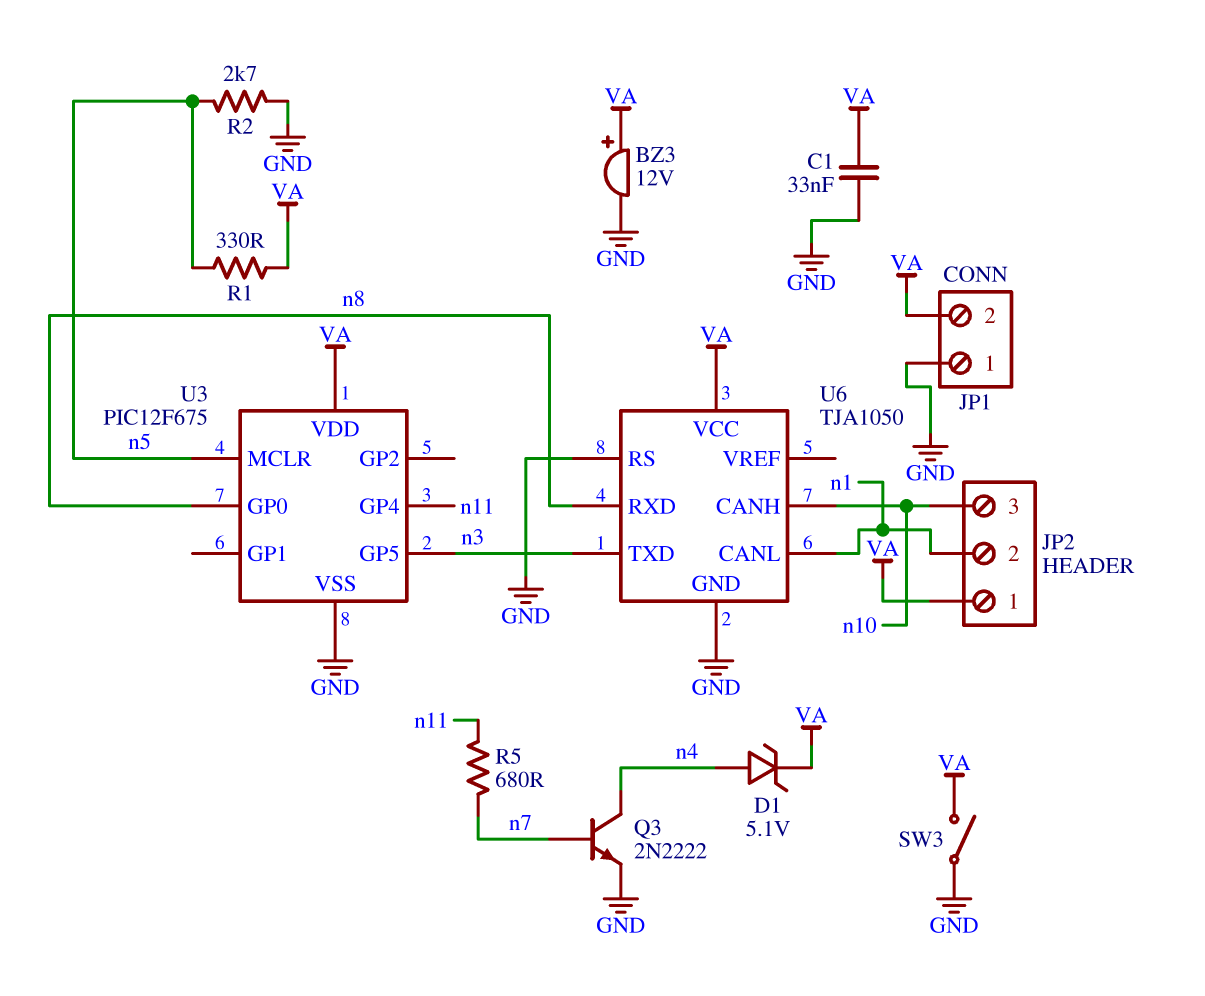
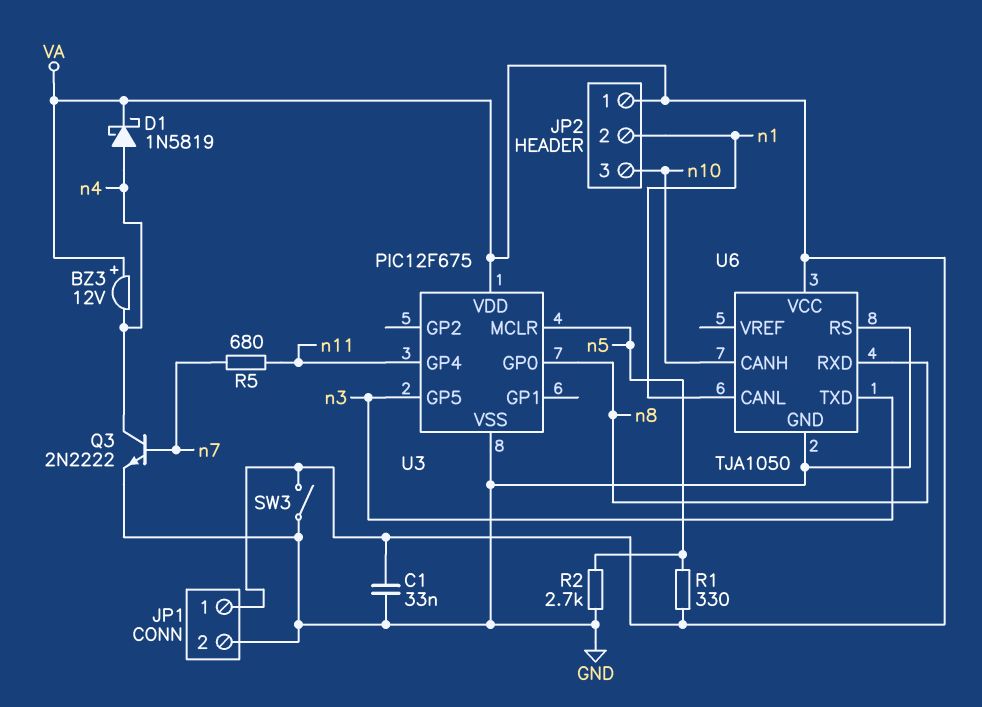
BZ3: buzzer 12V (plus VA, minus GND) -> buzzer 12V (plus VA, minus n4)
D1: zener 5.1V (A n4, K VA) -> schottky 1N5819 (A n4, K VA)
JP1 pin 1: GND -> VA
JP1 pin 2: VA -> GND

